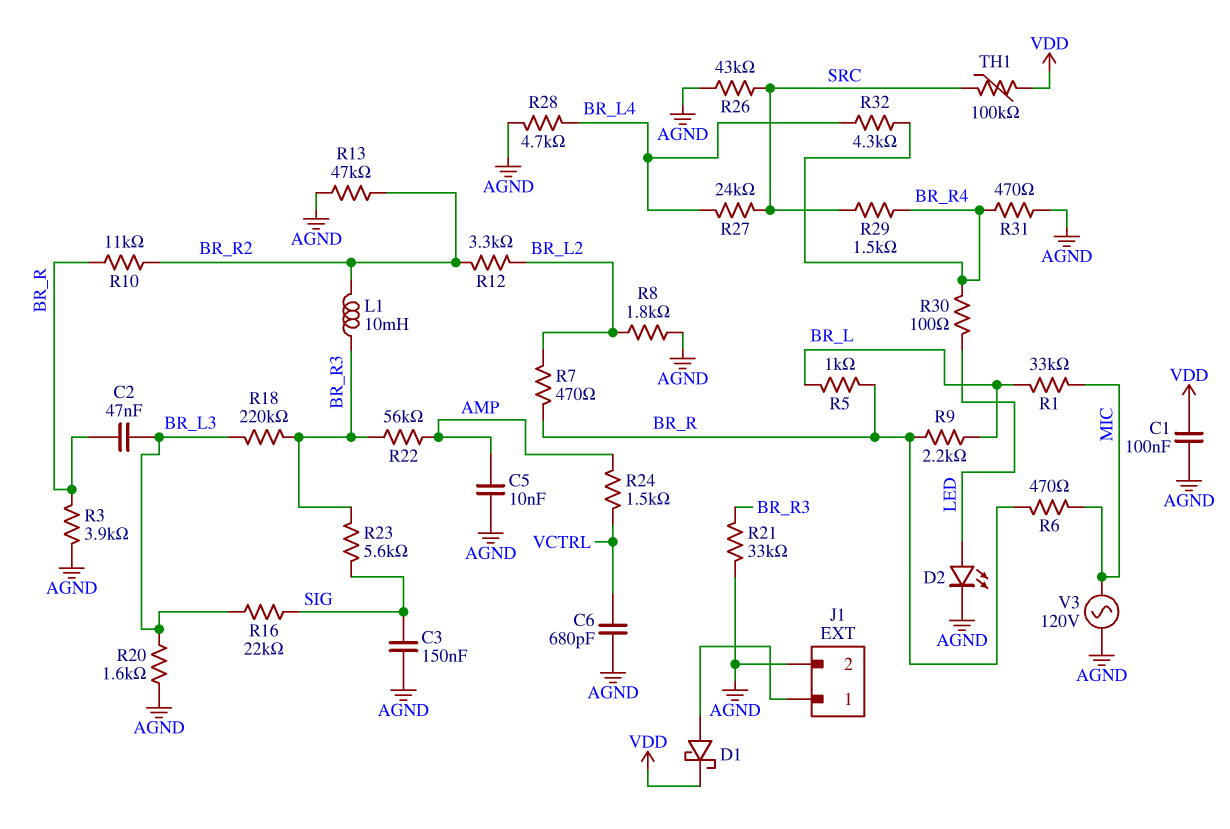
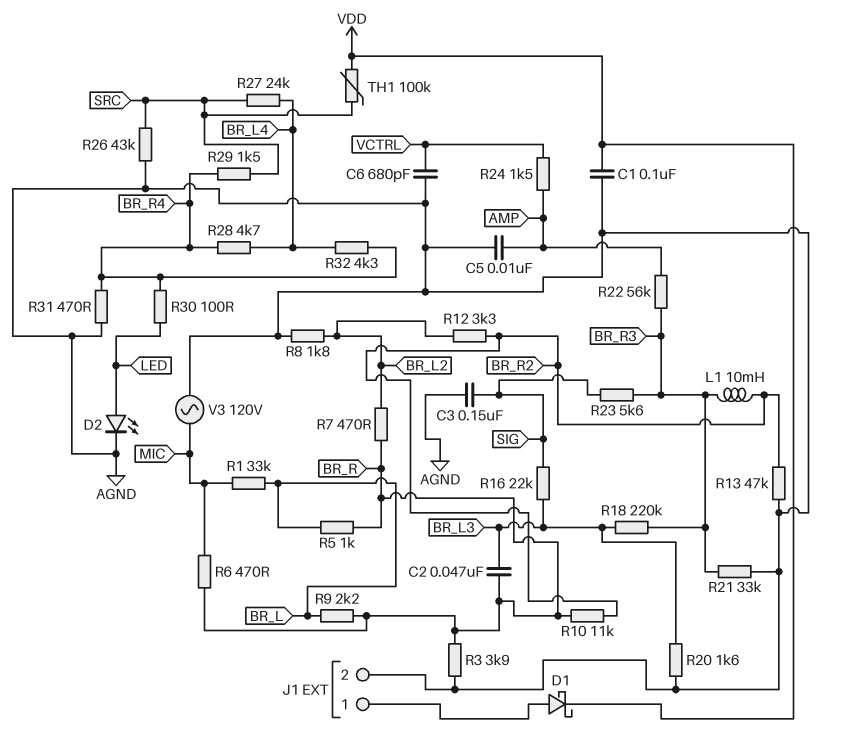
R28: 4.7k (AGND, BR_L4) -> 4.7k (BR_L4, BR_R4)

